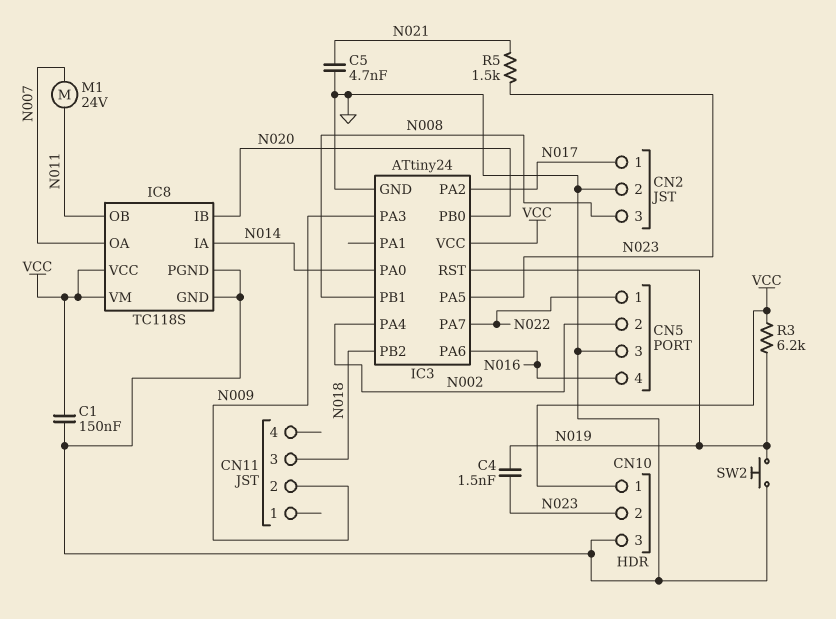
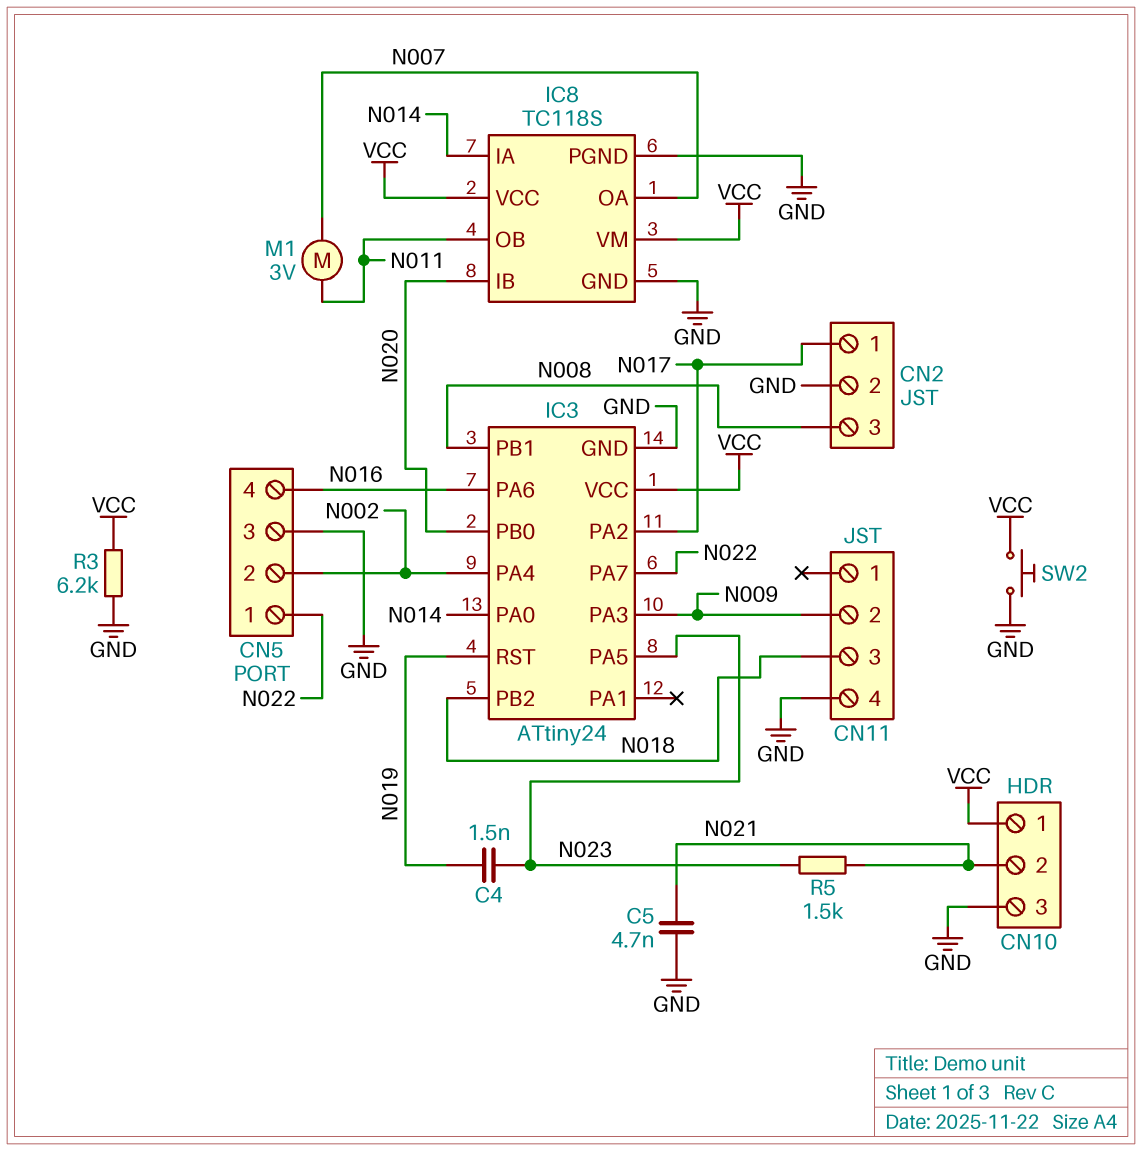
C1: 150nF (GND, VCC) -> none
CN10 pin 2: N023 -> N021
CN11 pin 4: none -> GND
M1: motor 24V (N007, N011) -> motor 3V (N007, N011)
R3: 6.2k (N019, VCC) -> 6.2k (GND, VCC)
SW2: button (GND, N019) -> button (GND, VCC)

